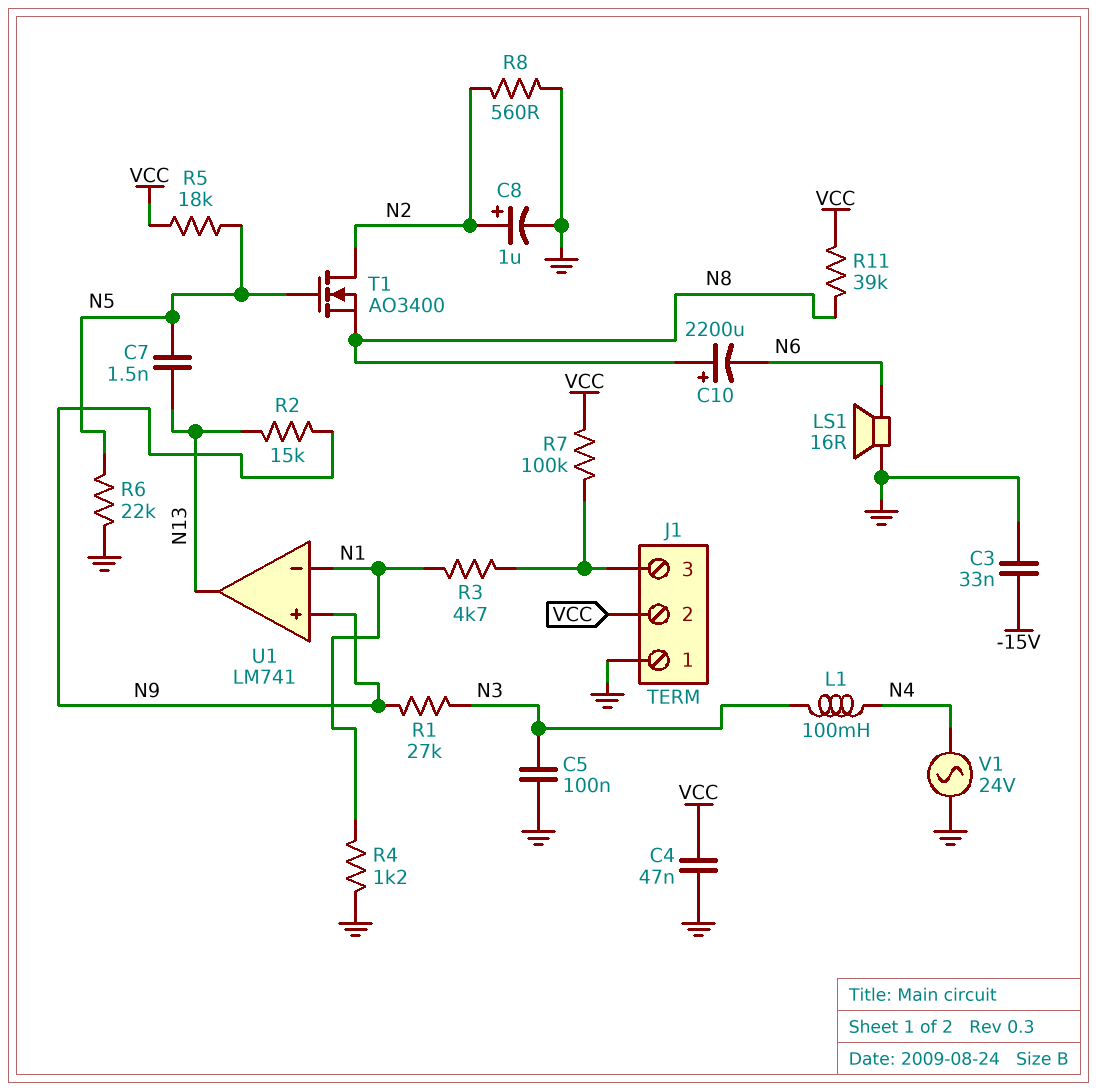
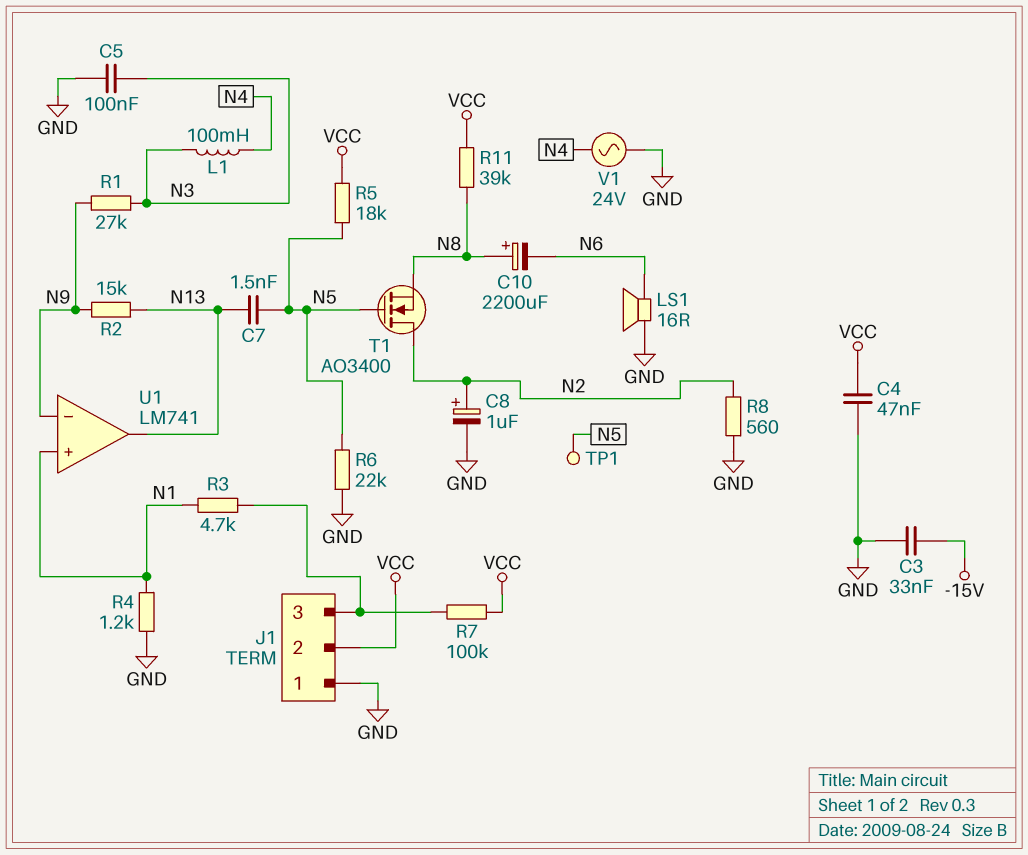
TP1: none -> test point (N5)
U1 pin in+: N9 -> N1
U1 pin in-: N1 -> N9

